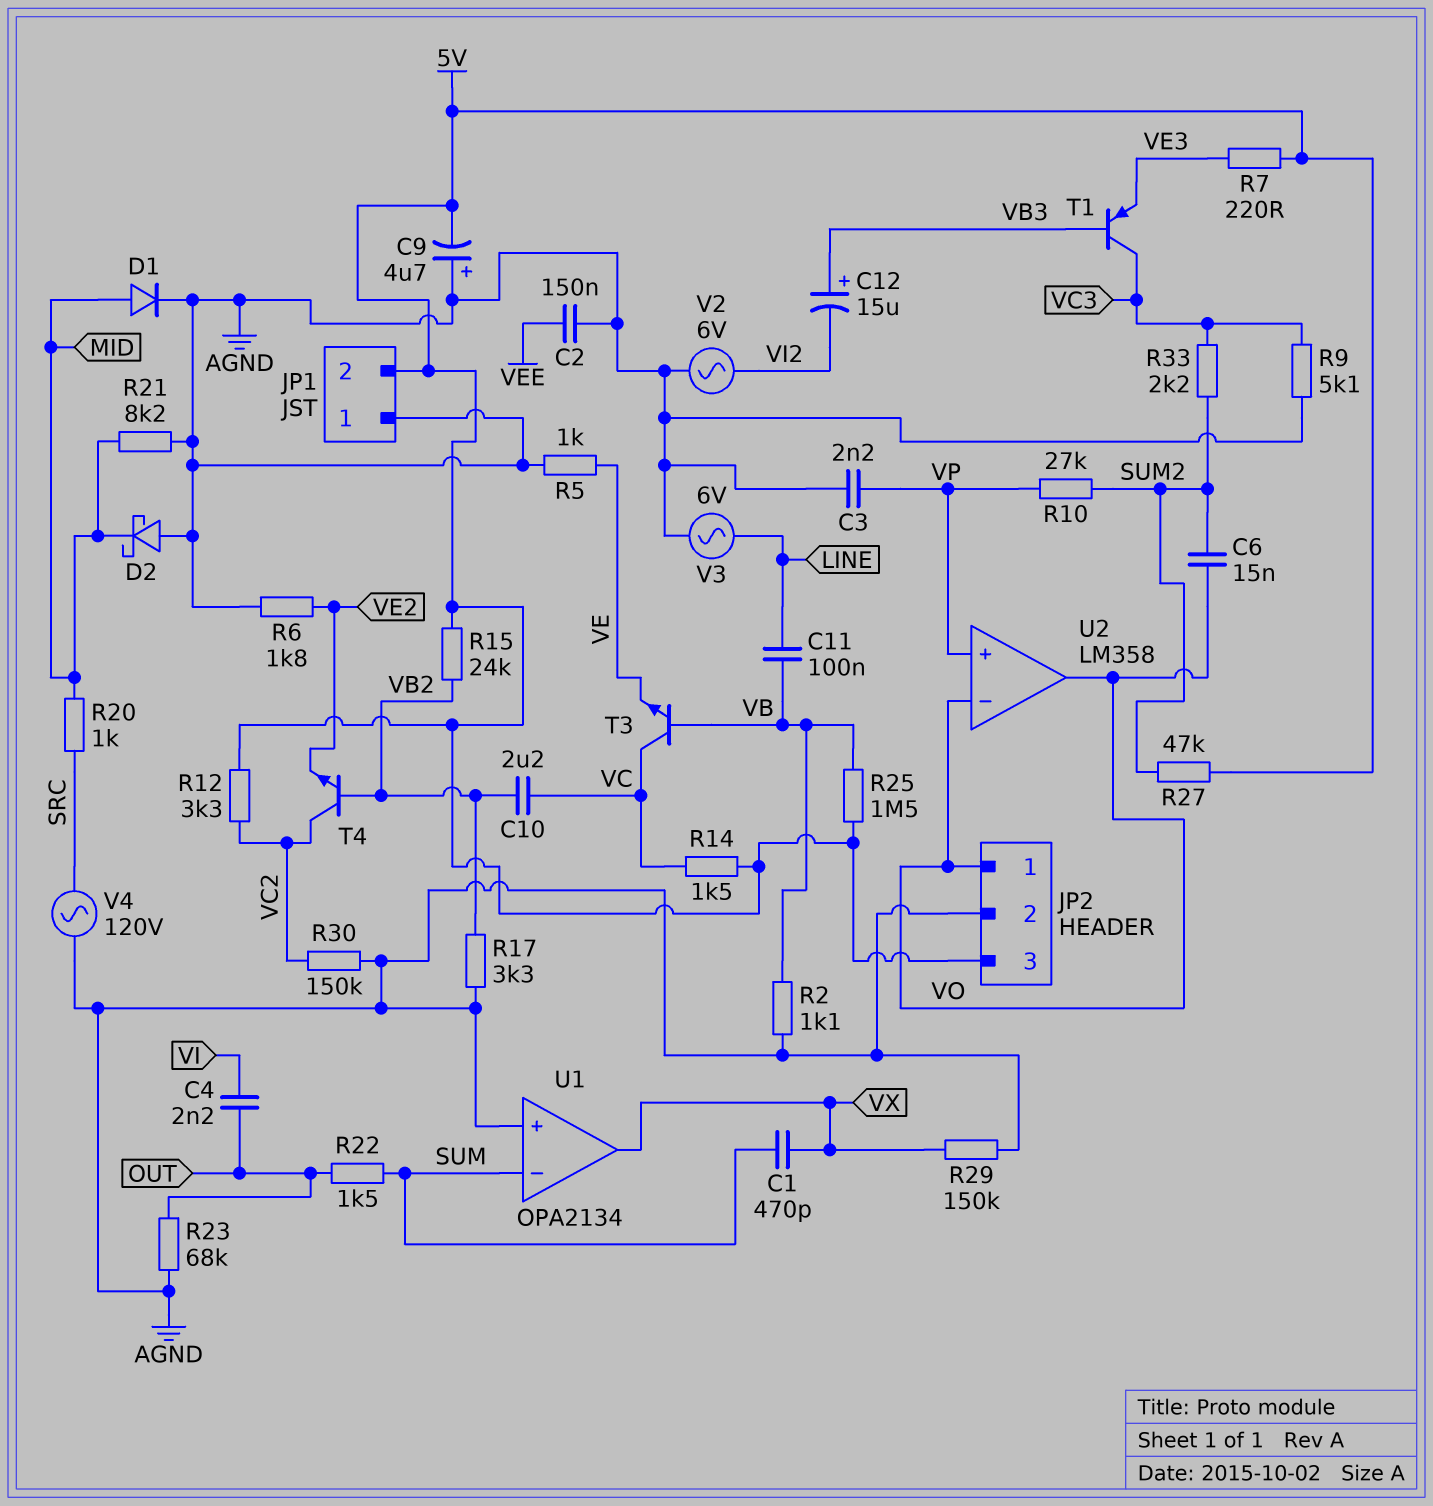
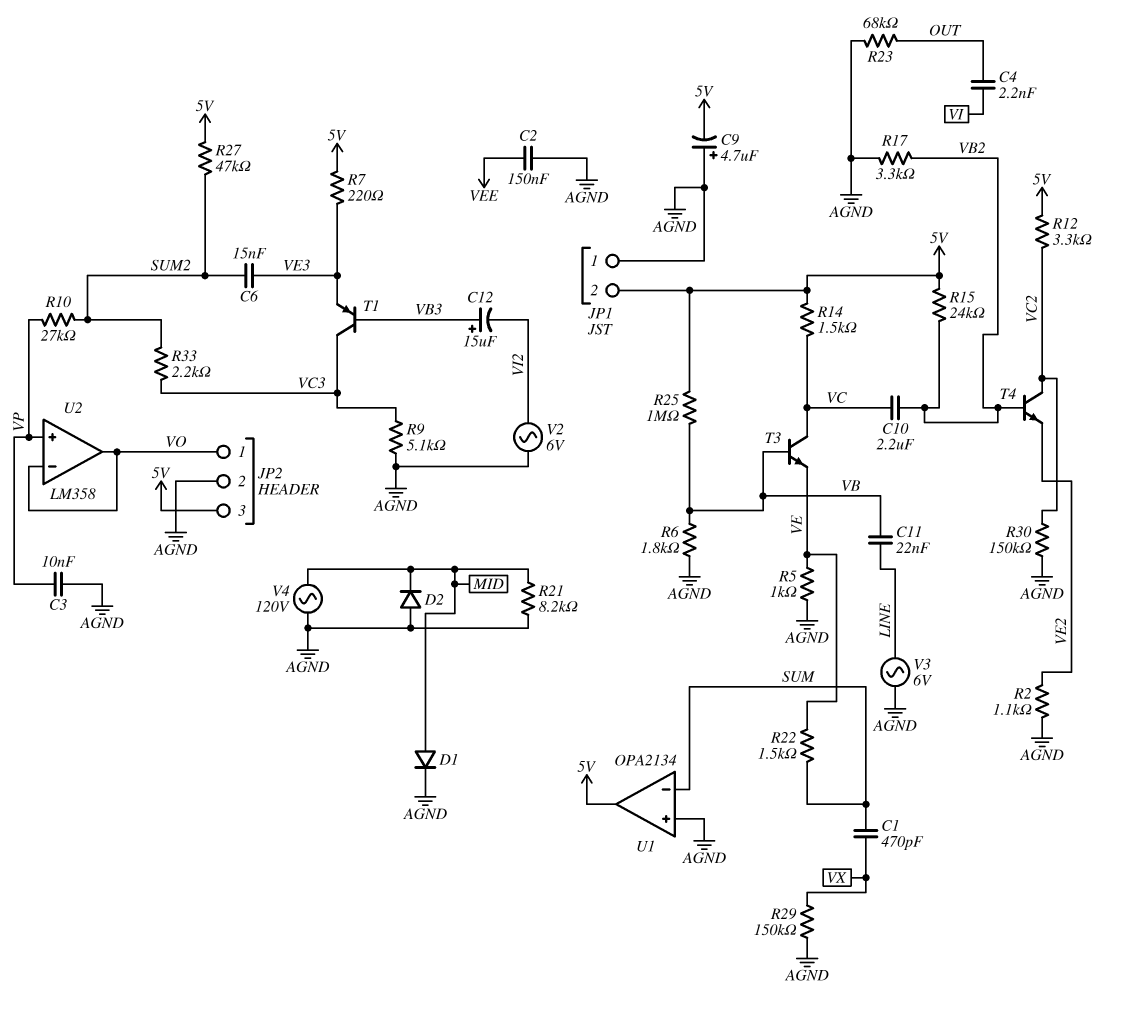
C3: 2.2nF (AGND, VP) -> 10nF (AGND, VP)
C6: 15nF (SUM2, VO) -> 15nF (SUM2, VE3)
C11: 100nF (LINE, VB) -> 22nF (LINE, VB)
D2: schottky (A AGND, K MID) -> diode (A AGND, K MID)
R2: 1.1k (AGND, VB) -> 1.1k (AGND, VE2)
R6: 1.8k (AGND, VE2) -> 1.8k (AGND, VB)
R20: 1k (MID, SRC) -> none
R22: 1.5k (OUT, SUM) -> 1.5k (SUM, VE)
R25: 1.5M (5V, VB) -> 1M (5V, VB)
U1 pin out: VX -> 5V
V4: AC 120V (AGND, SRC) -> AC 120V (AGND, MID)

